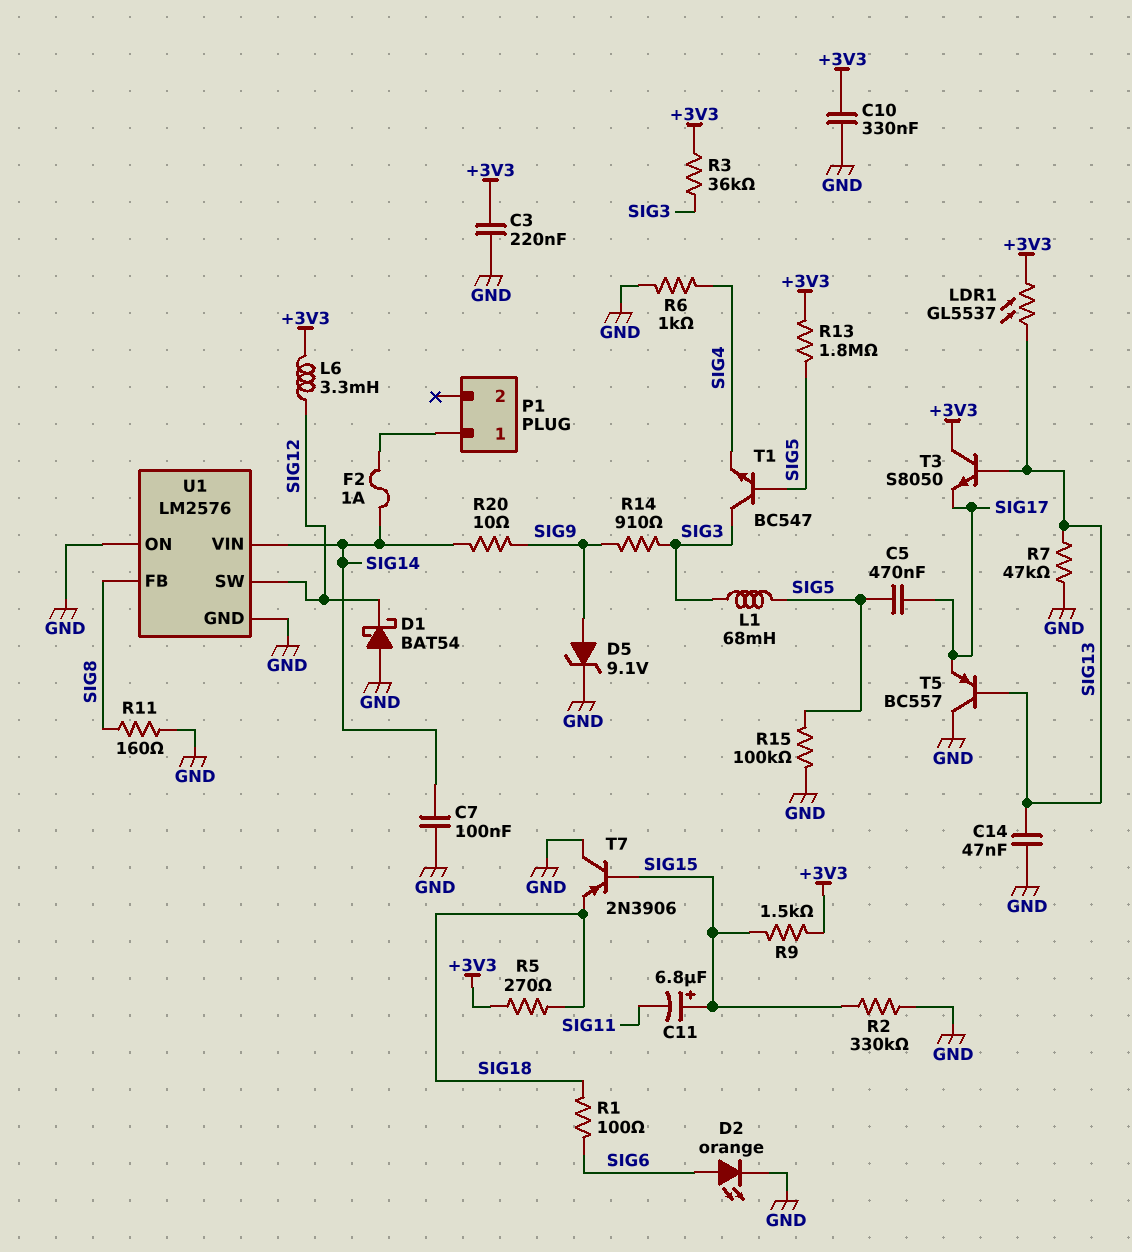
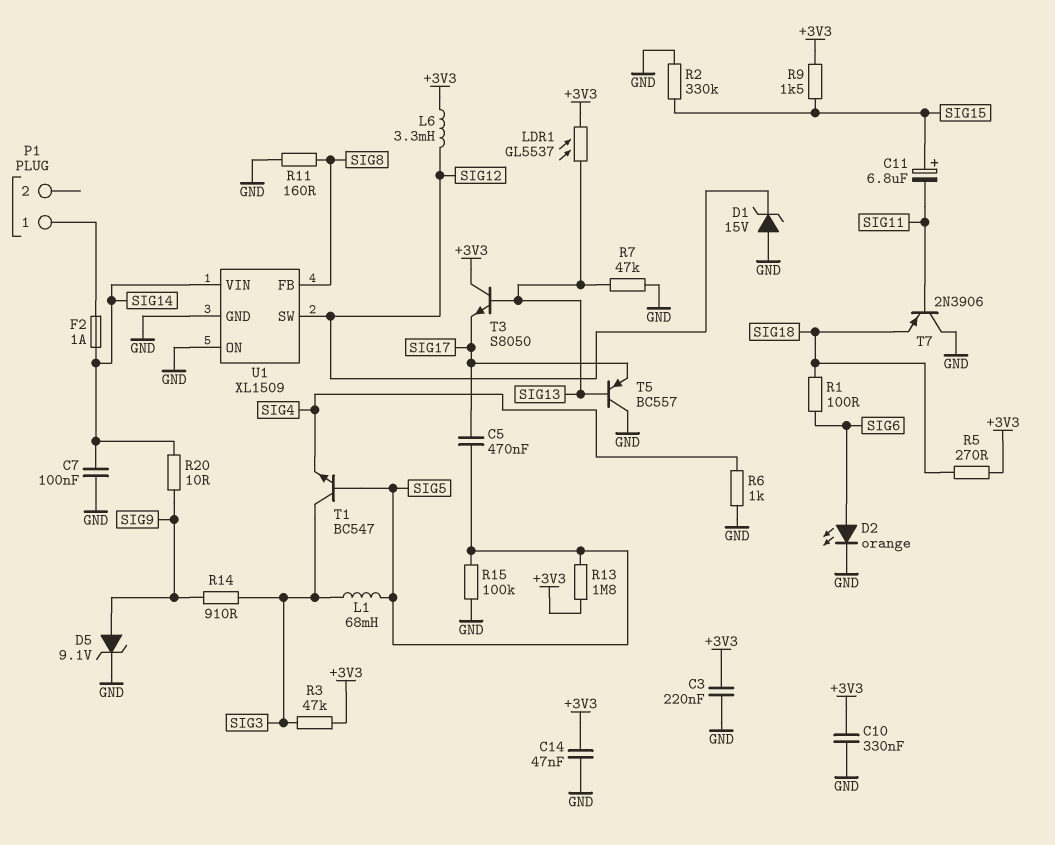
C14: 47nF (GND, SIG13) -> 47nF (+3V3, GND)
D1: schottky BAT54 (A GND, K SIG12) -> zener 15V (A GND, K SIG12)
R3: 36k (+3V3, SIG3) -> 47k (+3V3, SIG3)
T7: PNP 2N3906 (B SIG15, C GND, E SIG18) -> PNP 2N3906 (B SIG11, C GND, E SIG18)
U1: LM2576 -> XL1509

